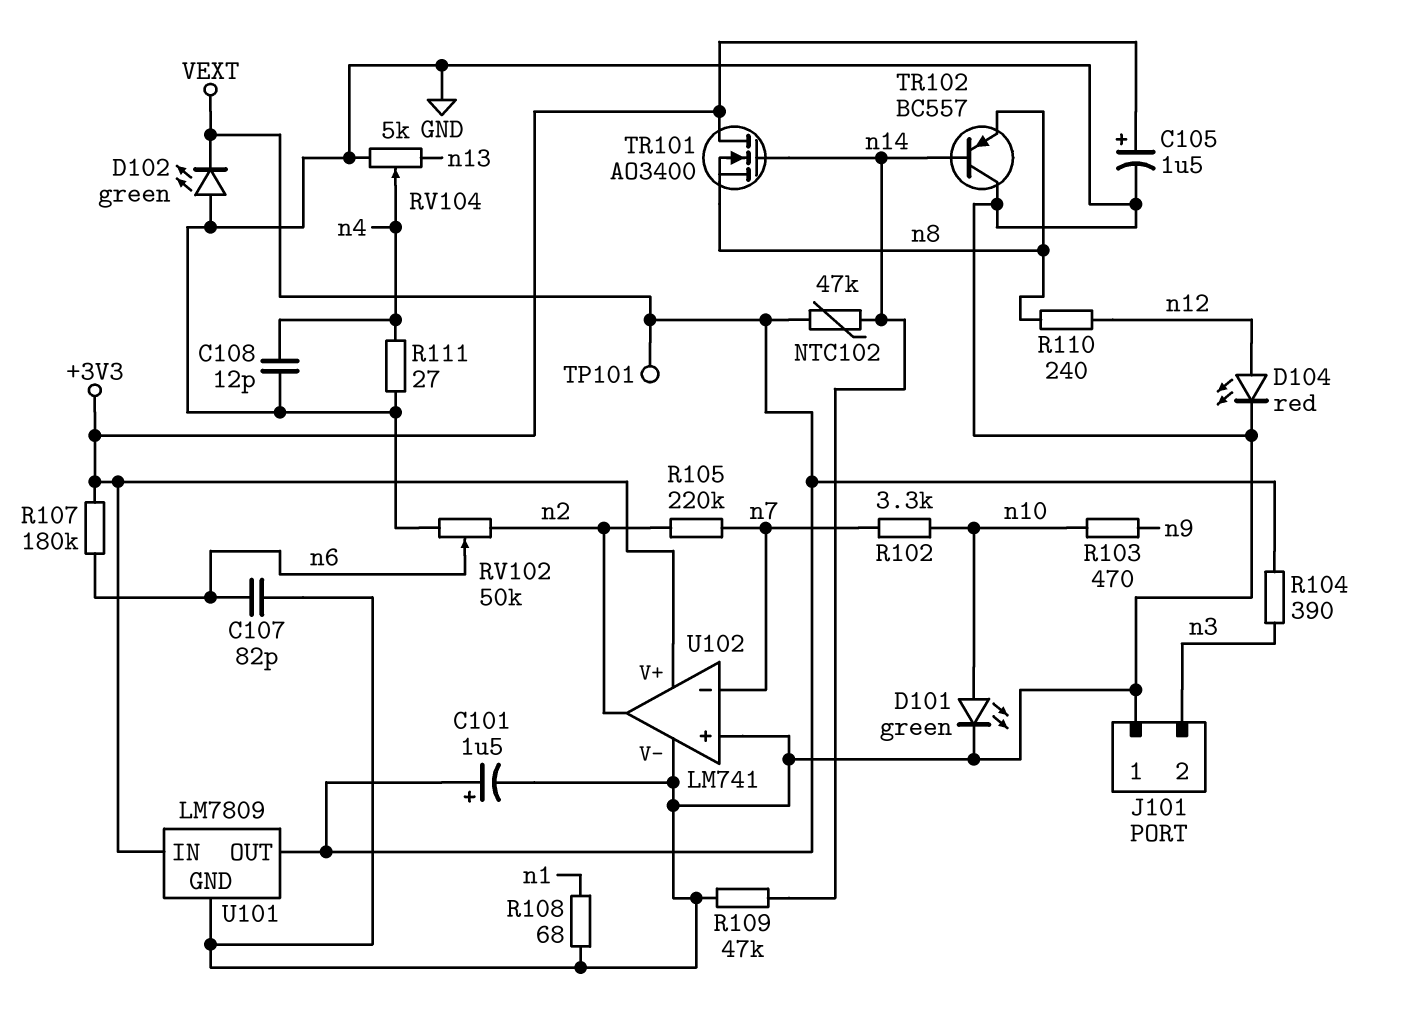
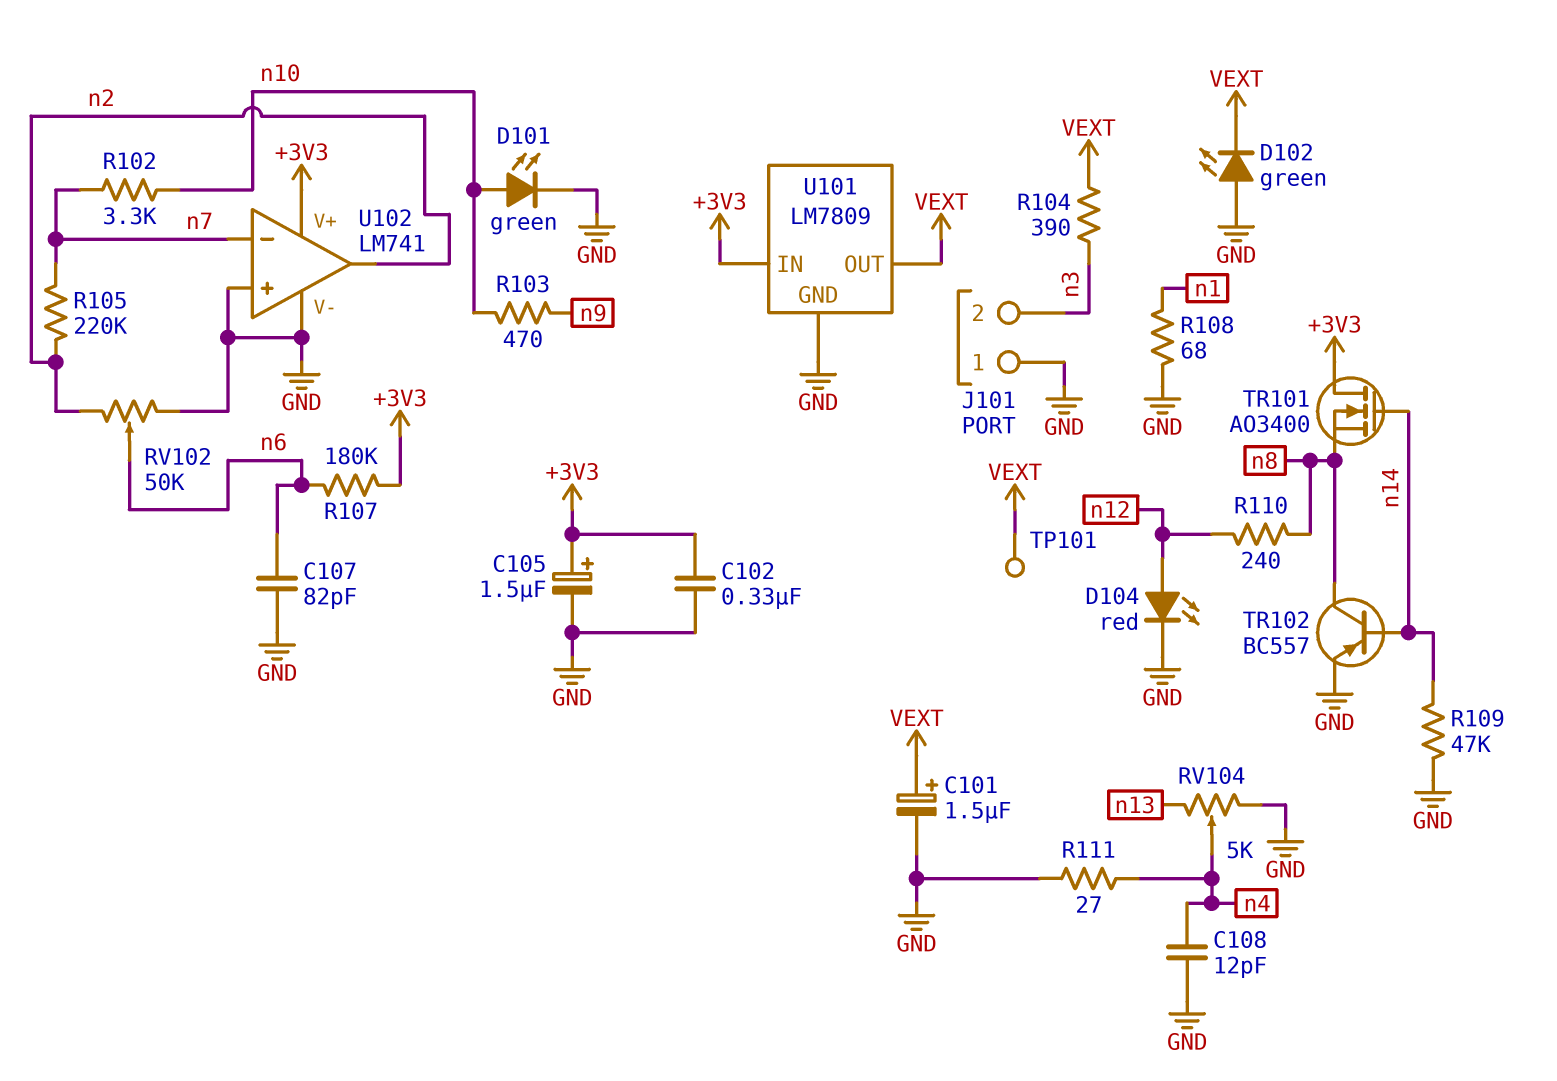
C102: none -> 330nF (+3V3, GND)
NTC102: 47k (VEXT, n14) -> none
TR102: PNP BC557 (B n14, C GND, E n8) -> PNP BC557 (B n14, C n8, E GND)

